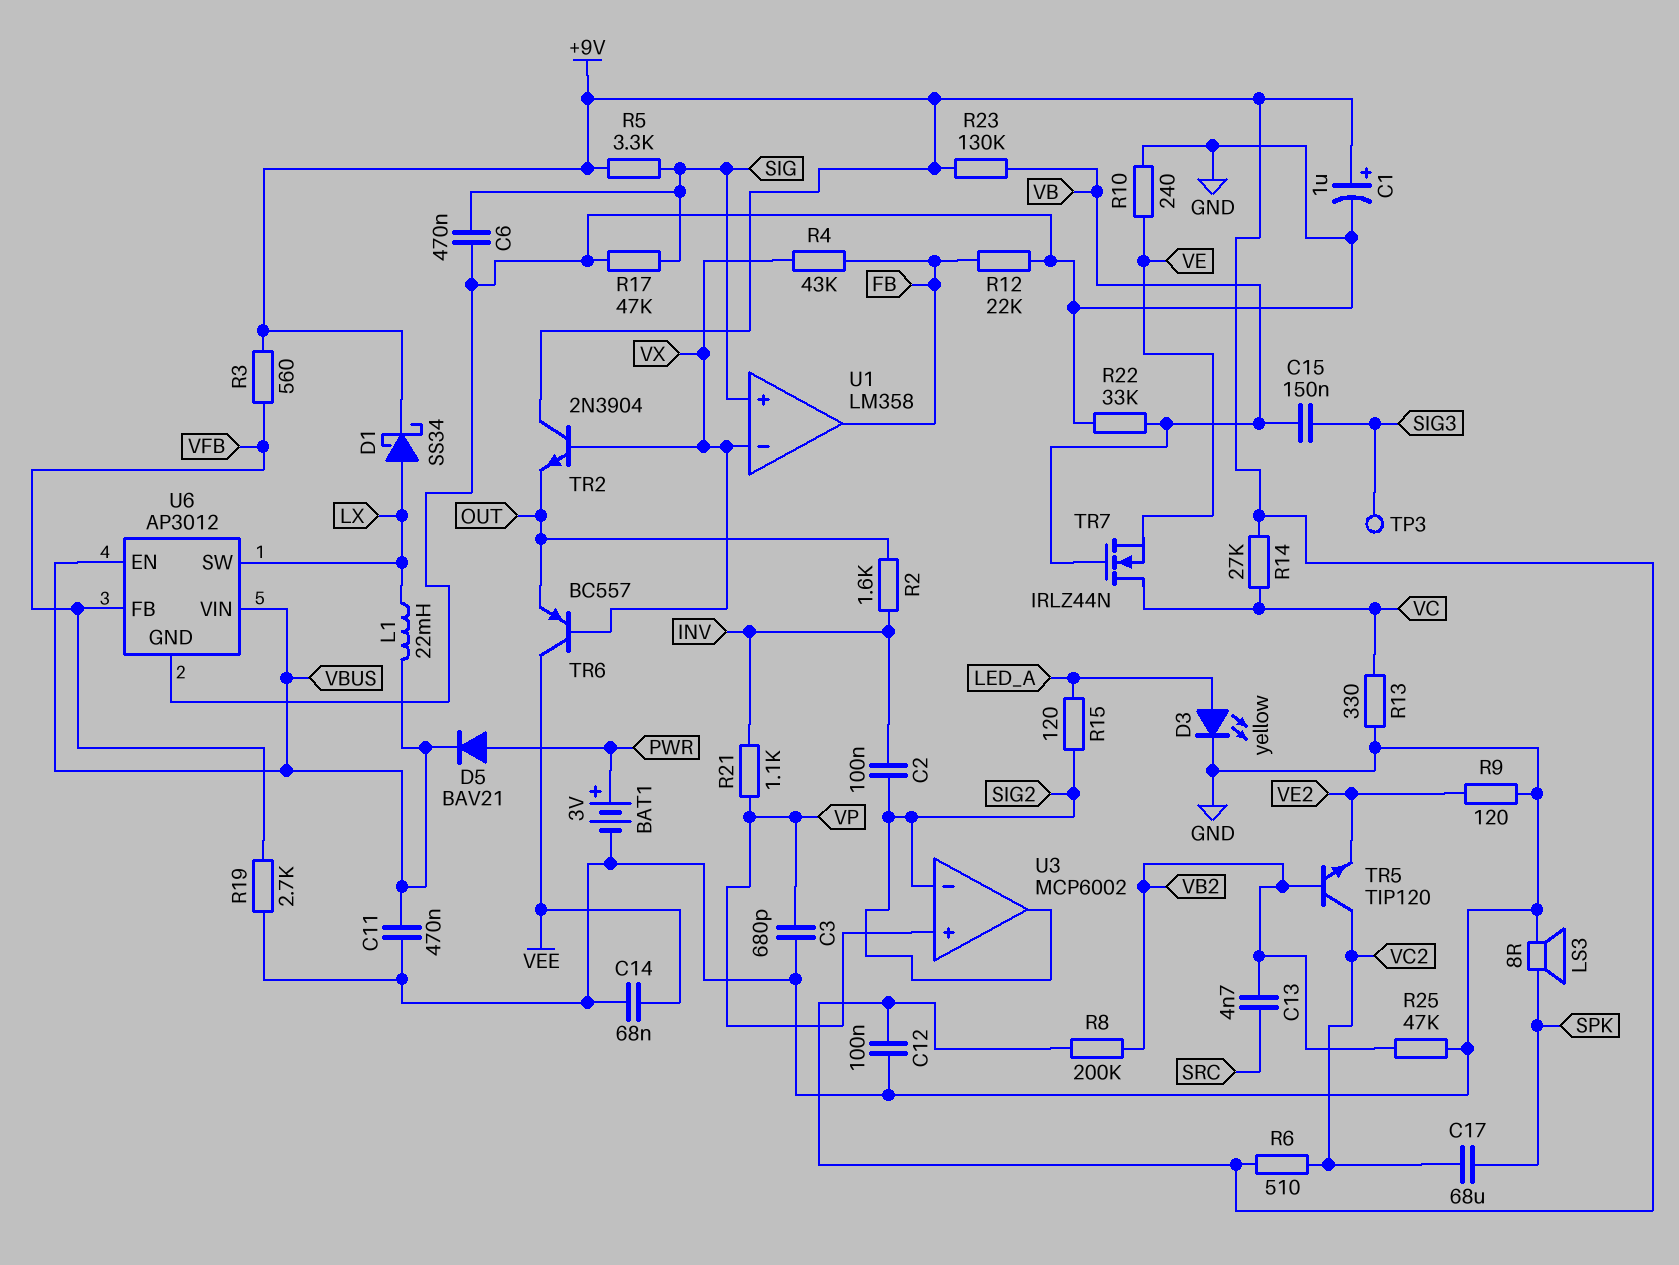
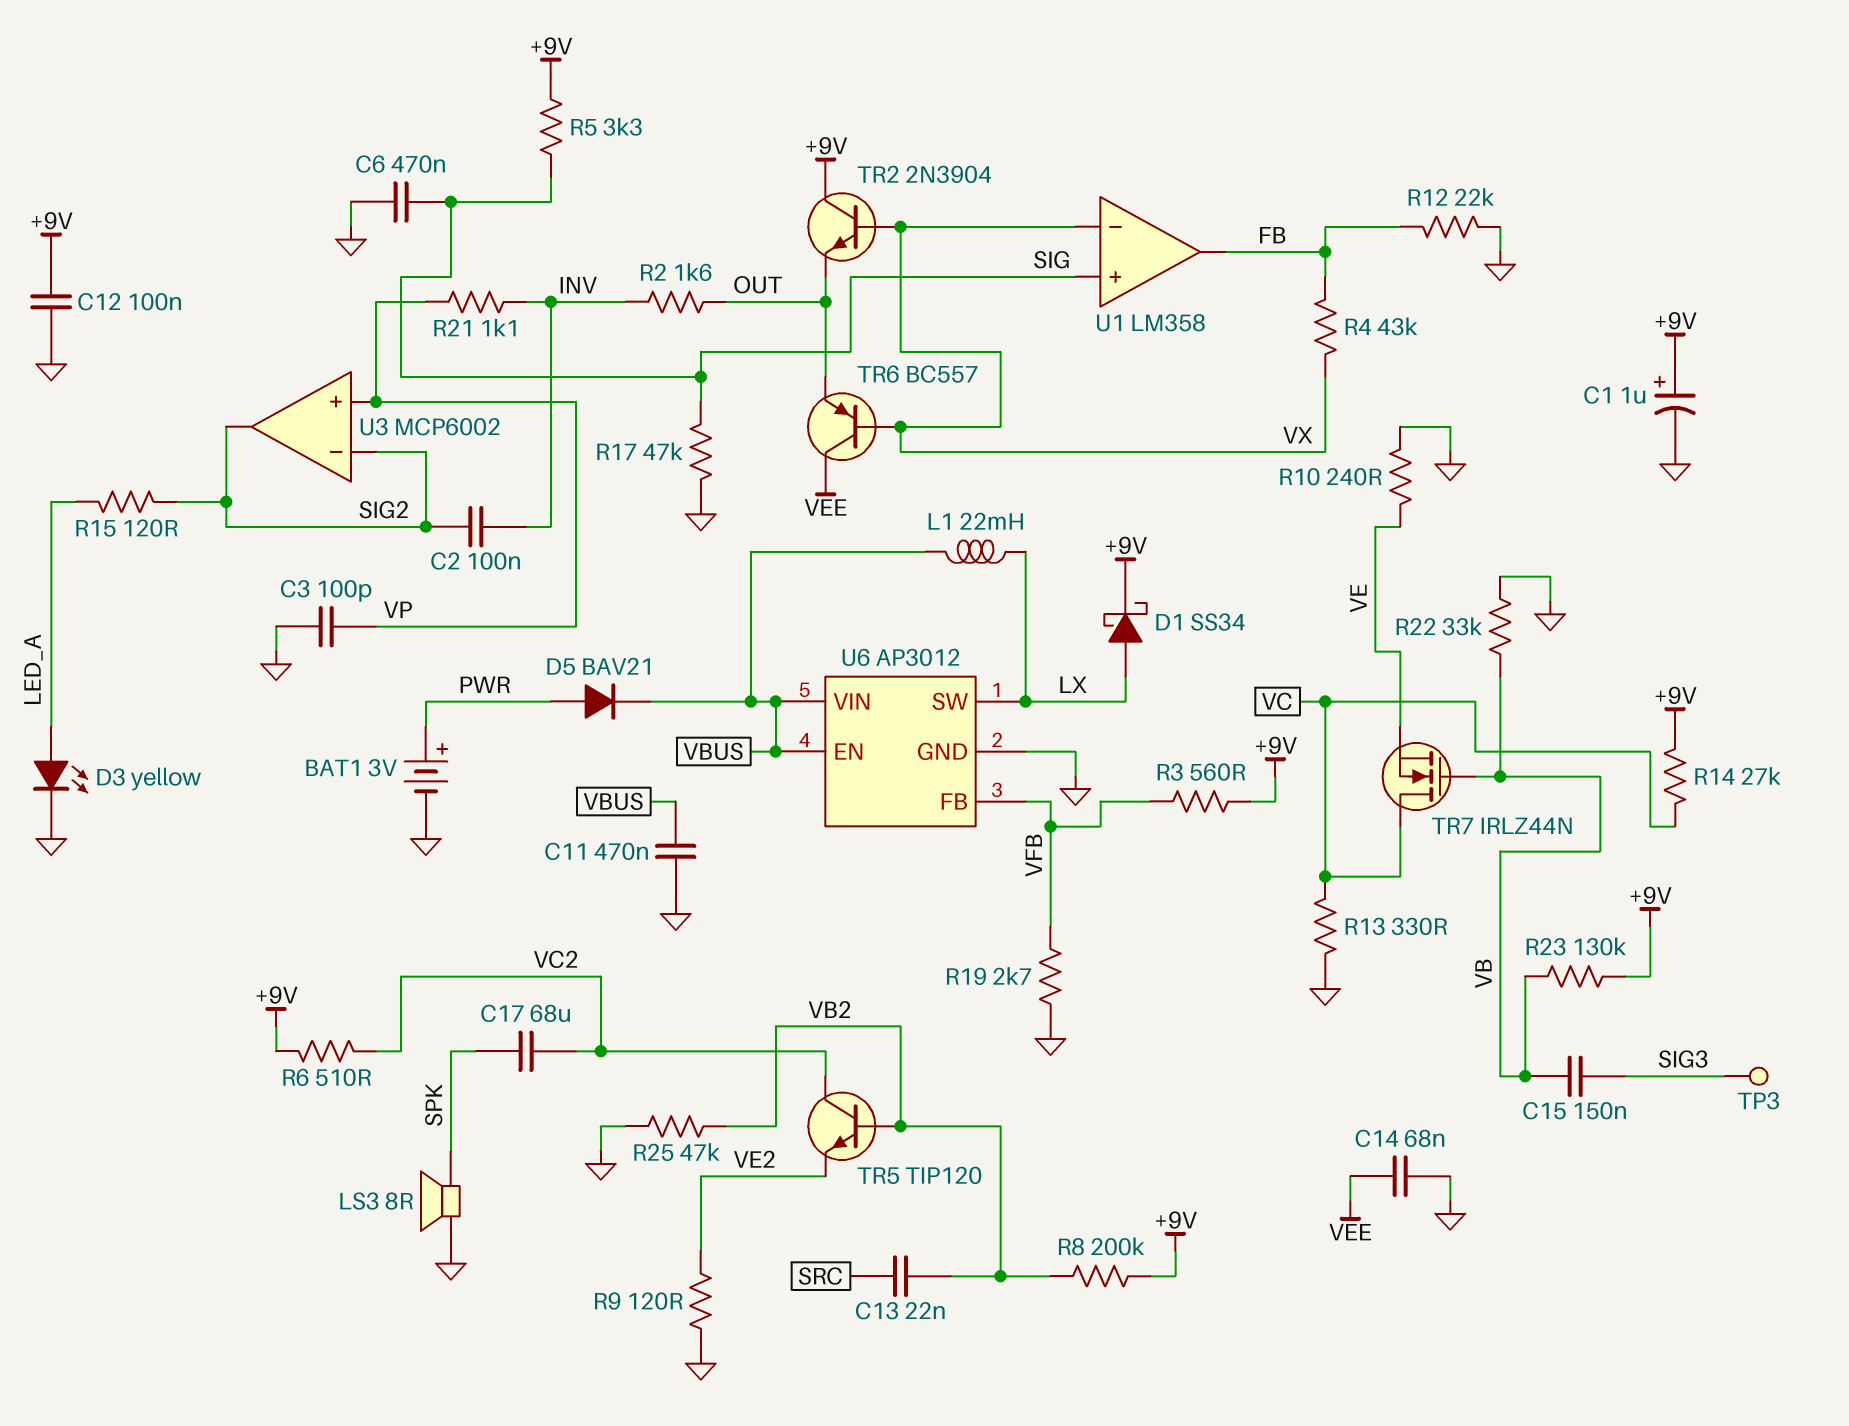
C3: 680pF (GND, VP) -> 100pF (GND, VP)
C13: 4.7nF (SRC, VB2) -> 22nF (SRC, VB2)

